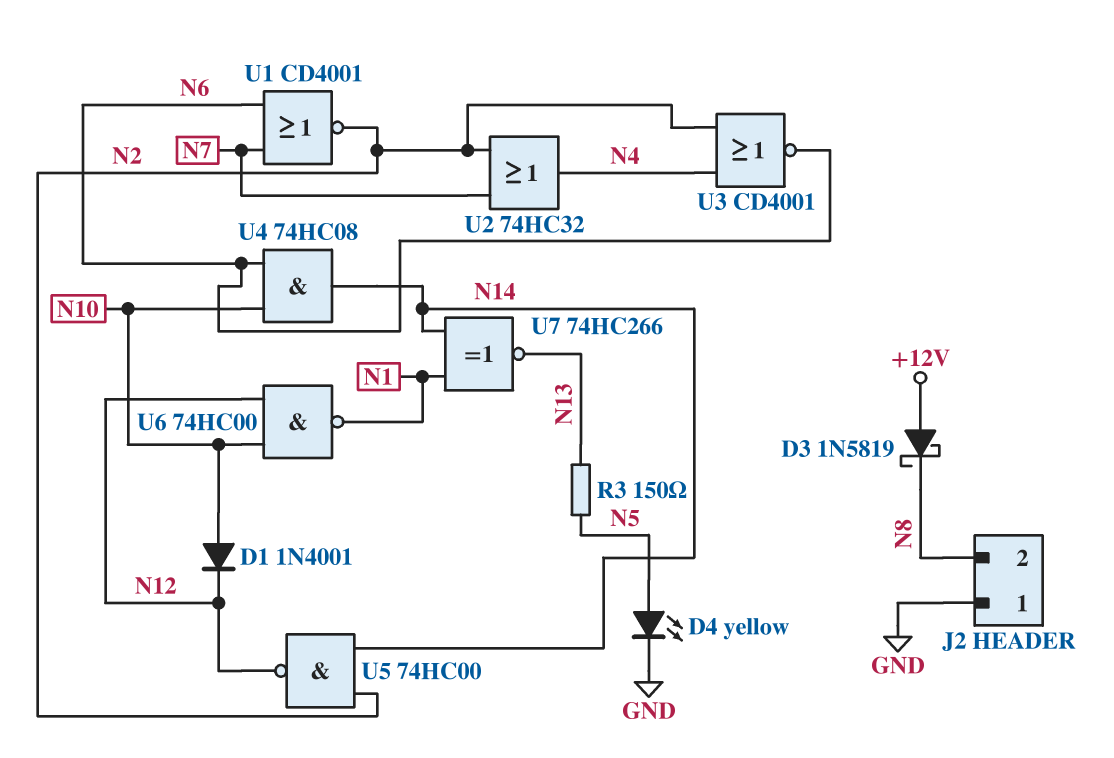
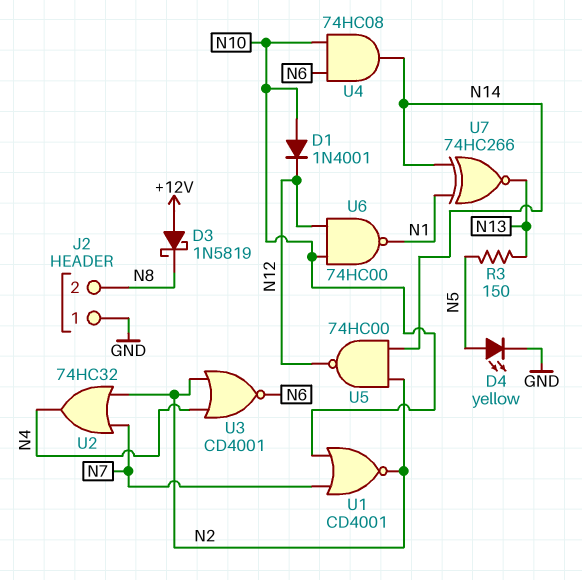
U1: NOR CD4001 (in N6, in N7, out N2) -> NOR CD4001 (in N7, in N10, out N2)

